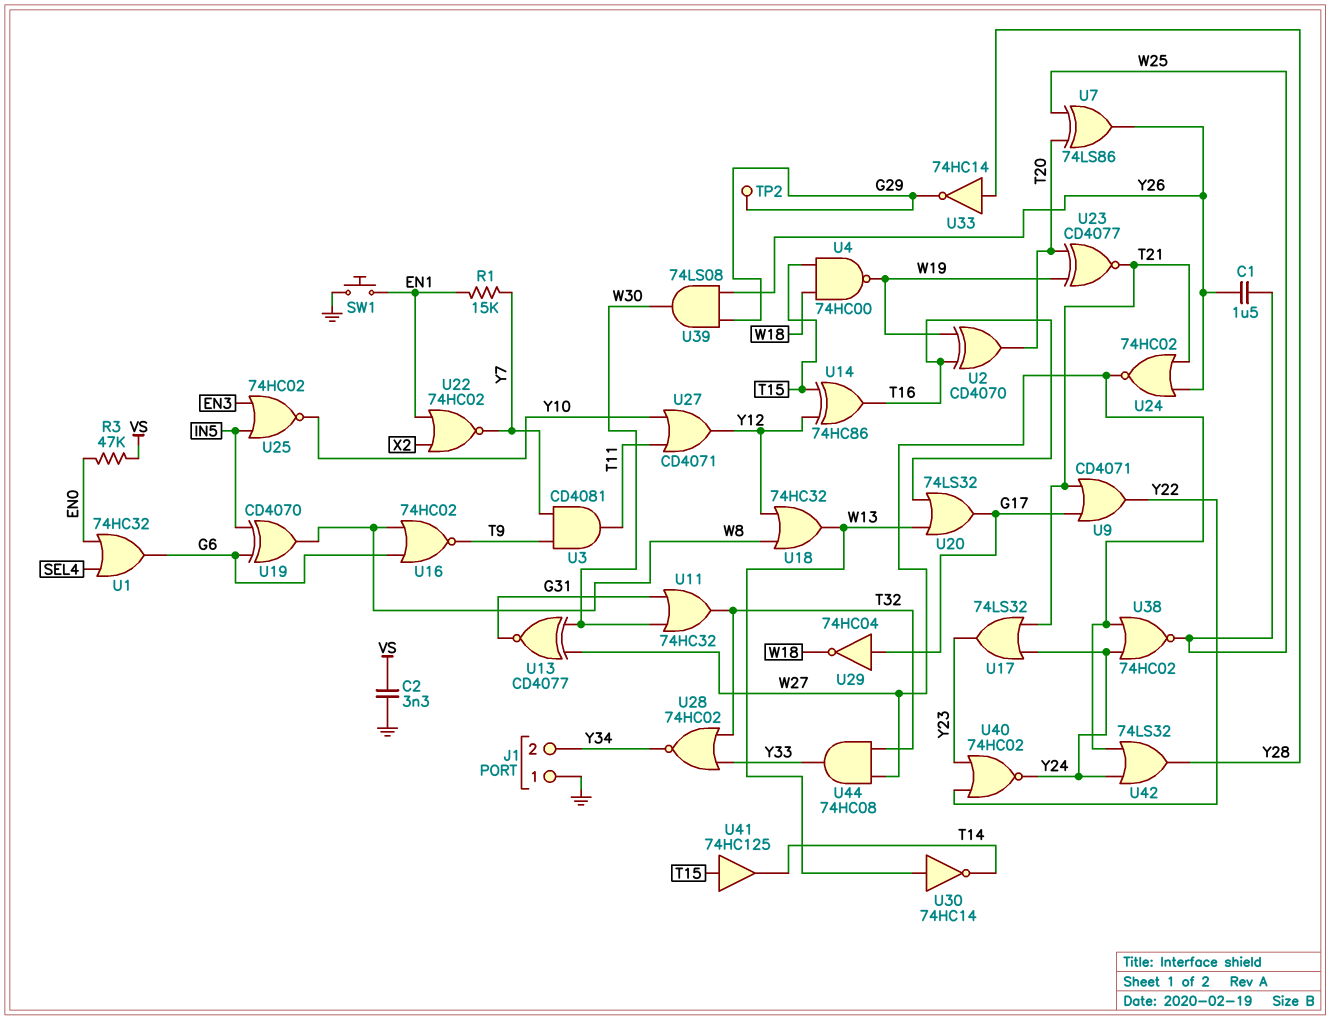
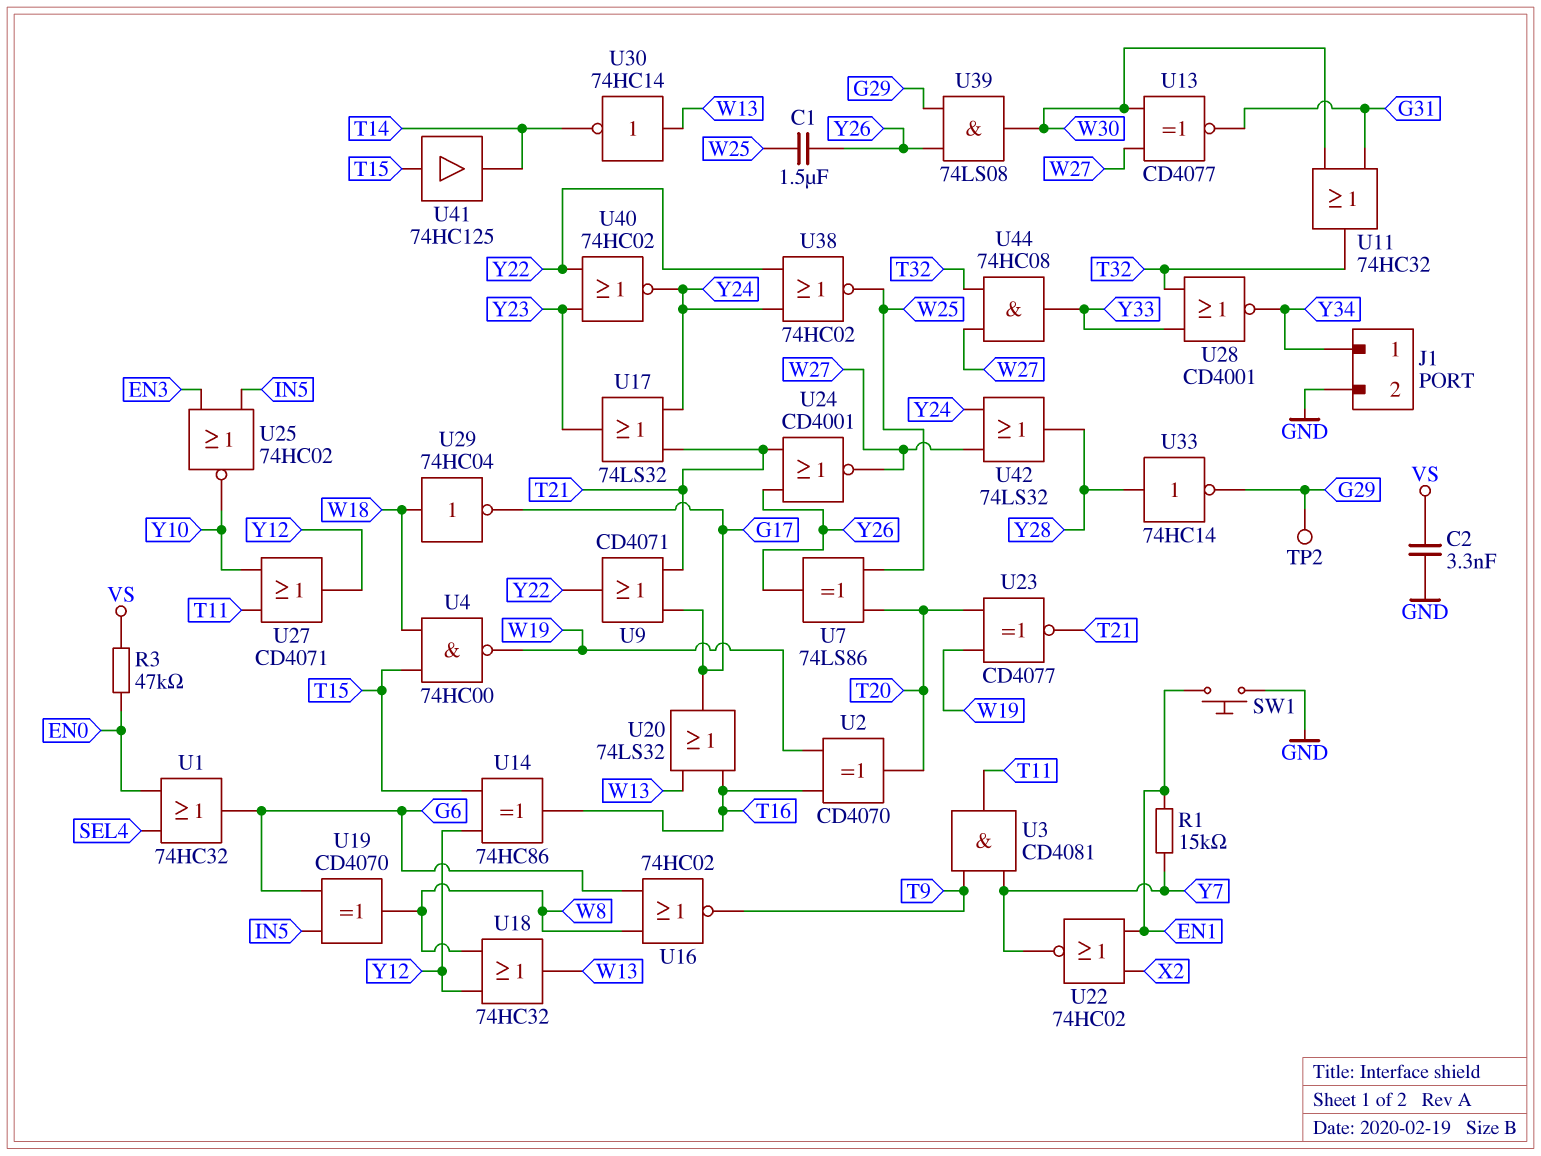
J1 pin 1: GND -> Y34
J1 pin 2: Y34 -> GND
U24: NOR 74HC02 (in T21, in Y26, out W27) -> NOR CD4001 (in T21, in Y26, out W27)
U28: NOR 74HC02 (in T32, in Y33, out Y34) -> NOR CD4001 (in T32, in Y33, out Y34)
U29: NOT 74HC04 (in G17, out W18) -> NOT 74HC04 (in W18, out G17)
U38: NOR 74HC02 (in W27, in Y24, out W25) -> NOR 74HC02 (in Y22, in Y24, out W25)

